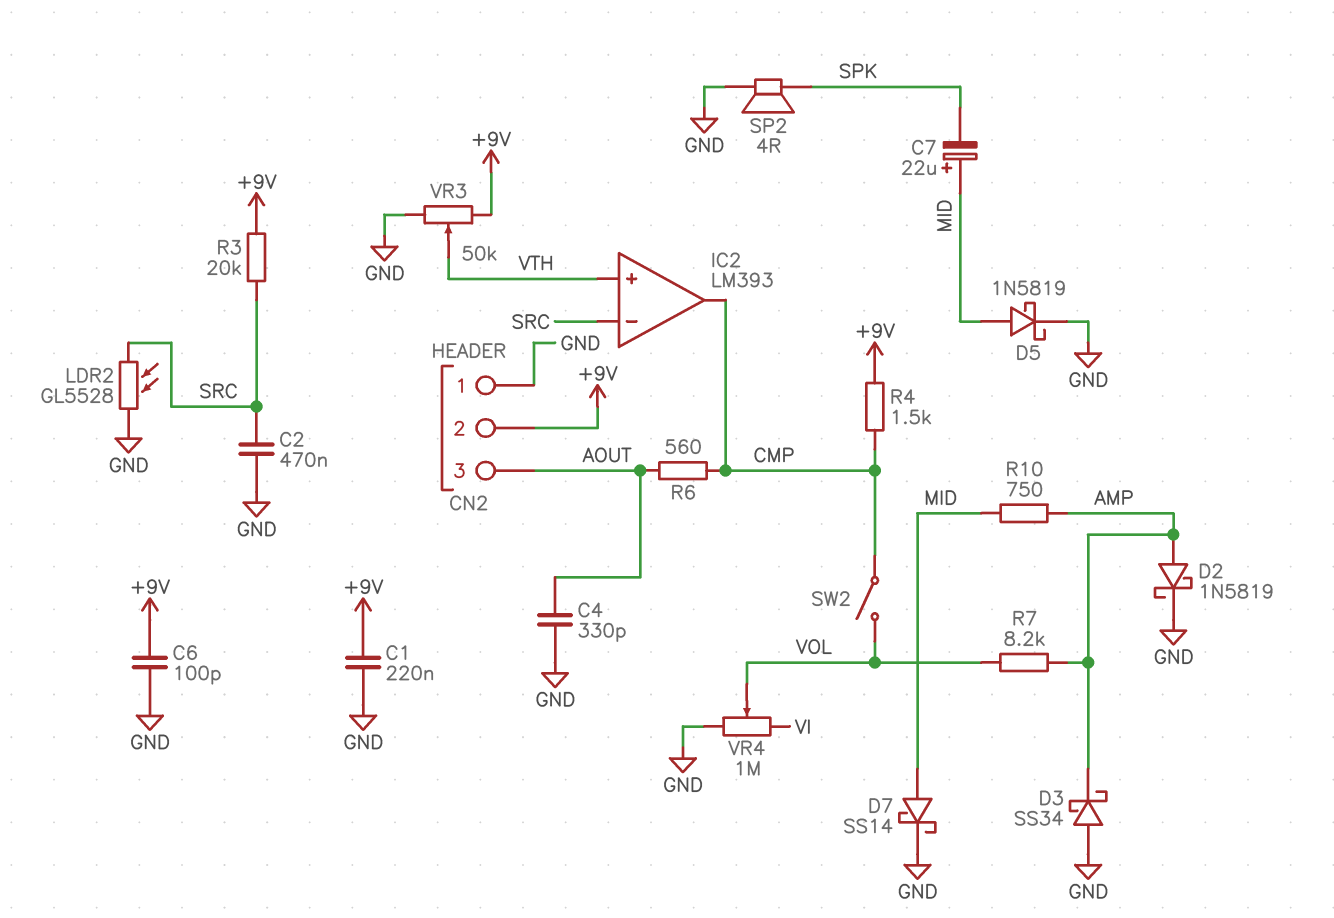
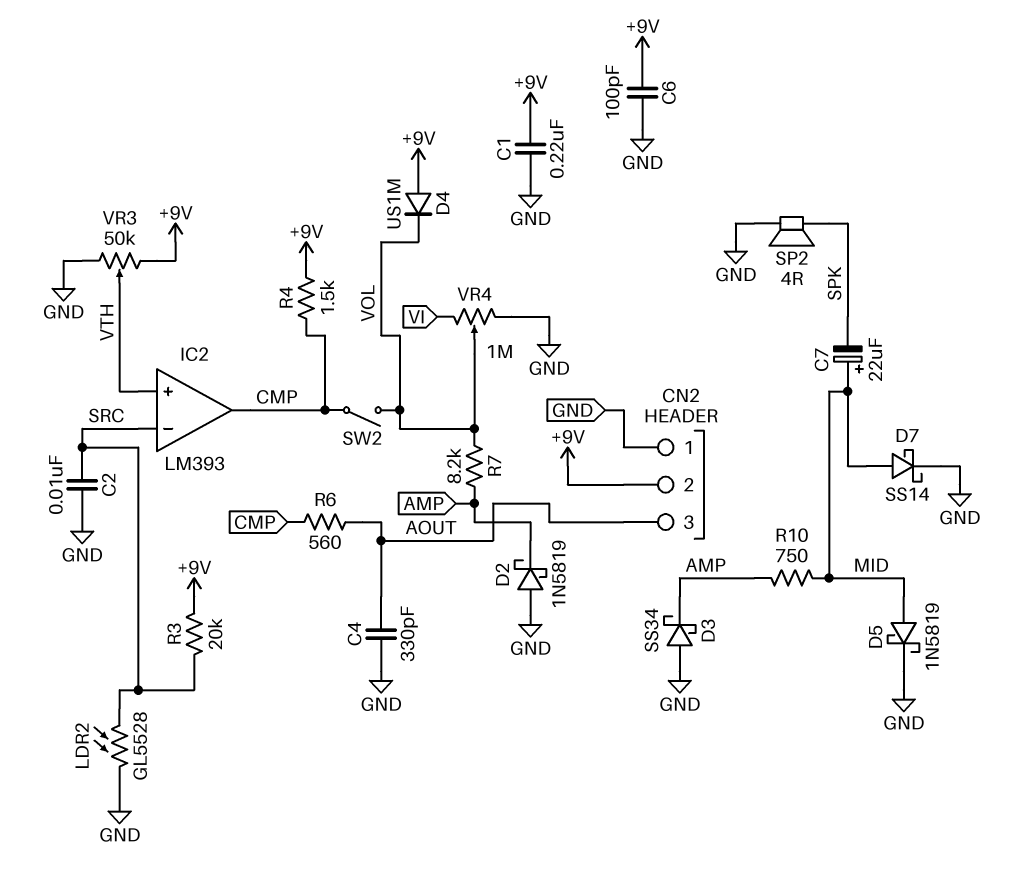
C2: 470nF (GND, SRC) -> 10nF (GND, SRC)
D2: schottky 1N5819 (A AMP, K GND) -> schottky 1N5819 (A GND, K AMP)
D4: none -> diode US1M (A +9V, K VOL)

